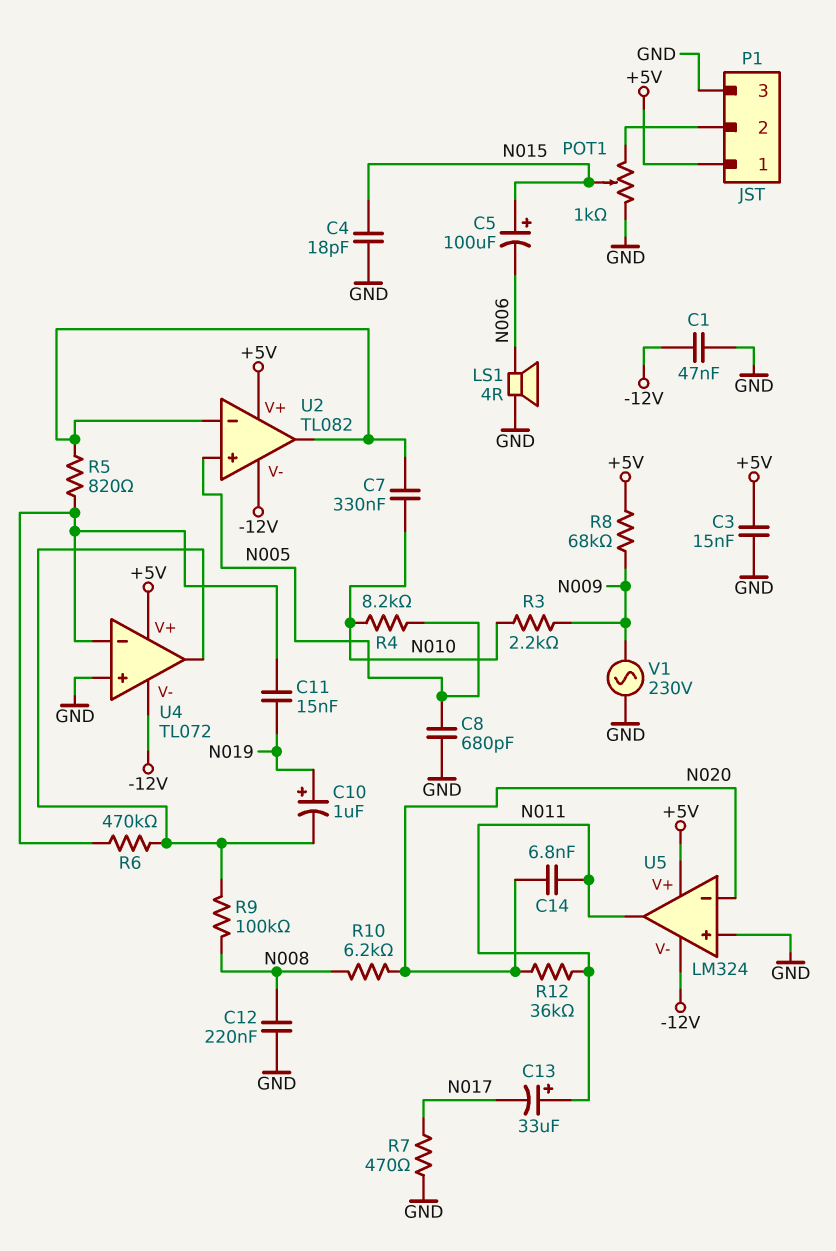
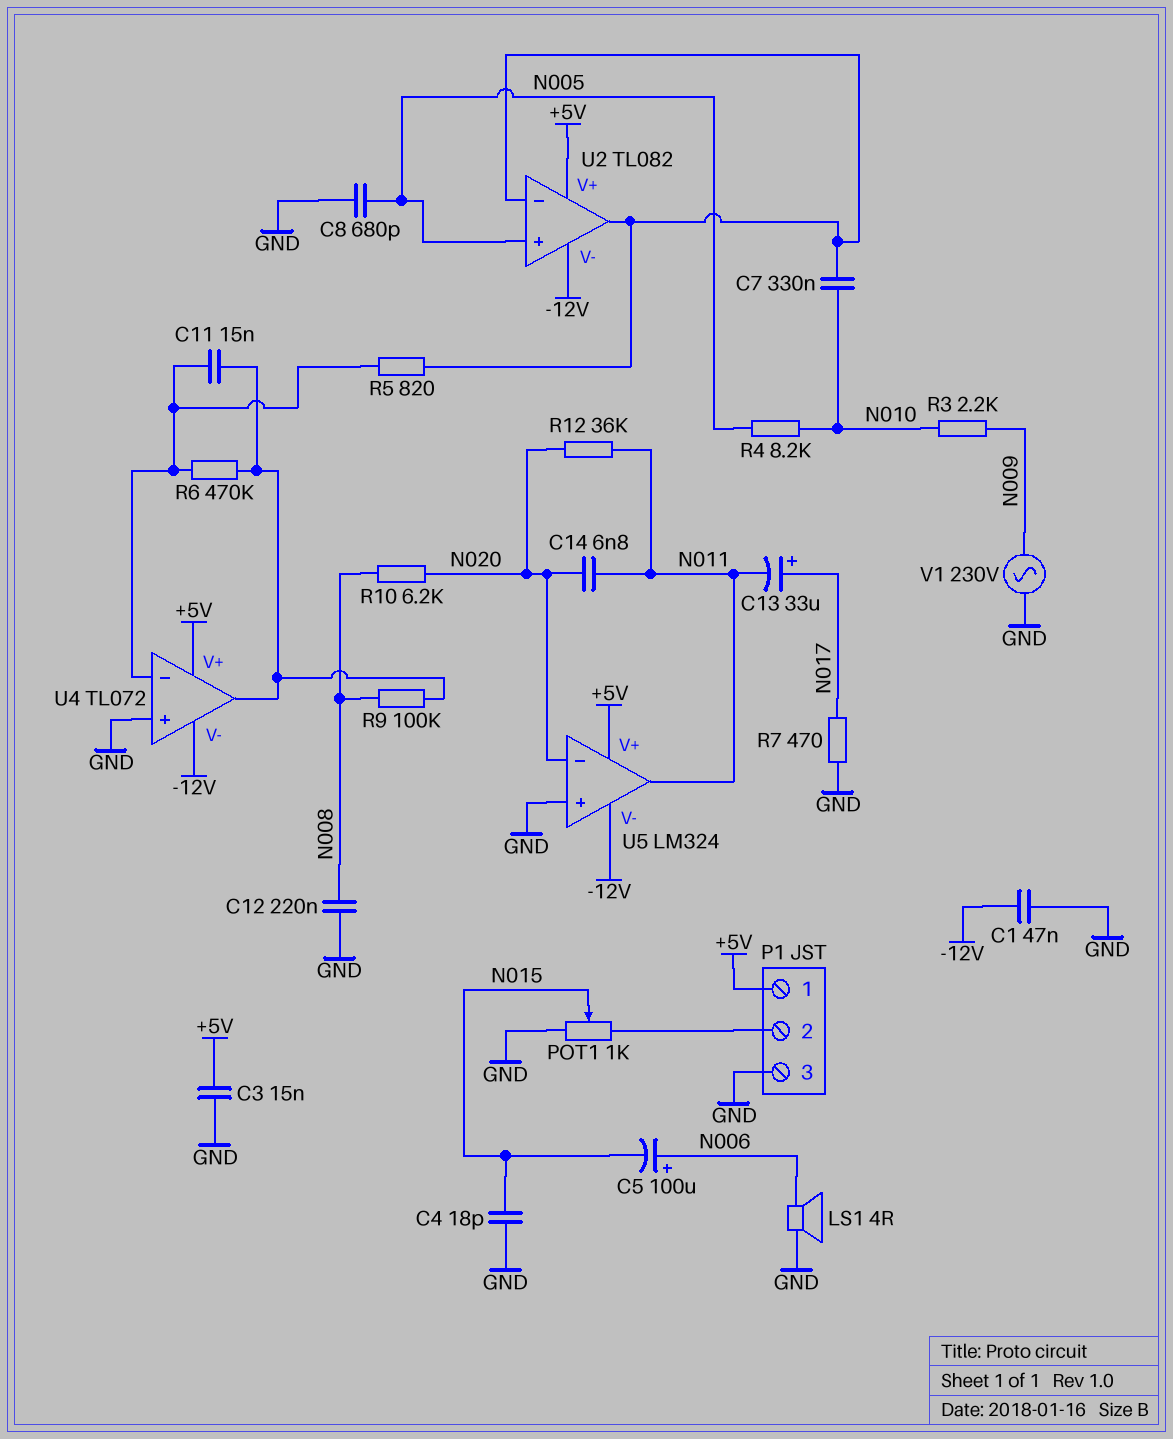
C5: 100uF (plus N015, minus N006) -> 100uF (plus N006, minus N015)
C10: 1uF (plus N019, minus U4/out) -> none
C11: 15nF (N019, U4/in-) -> 15nF (U4/in-, U4/out)
C13: 33uF (plus N011, minus N017) -> 33uF (plus N017, minus N011)
R8: 68k (+5V, N009) -> none

